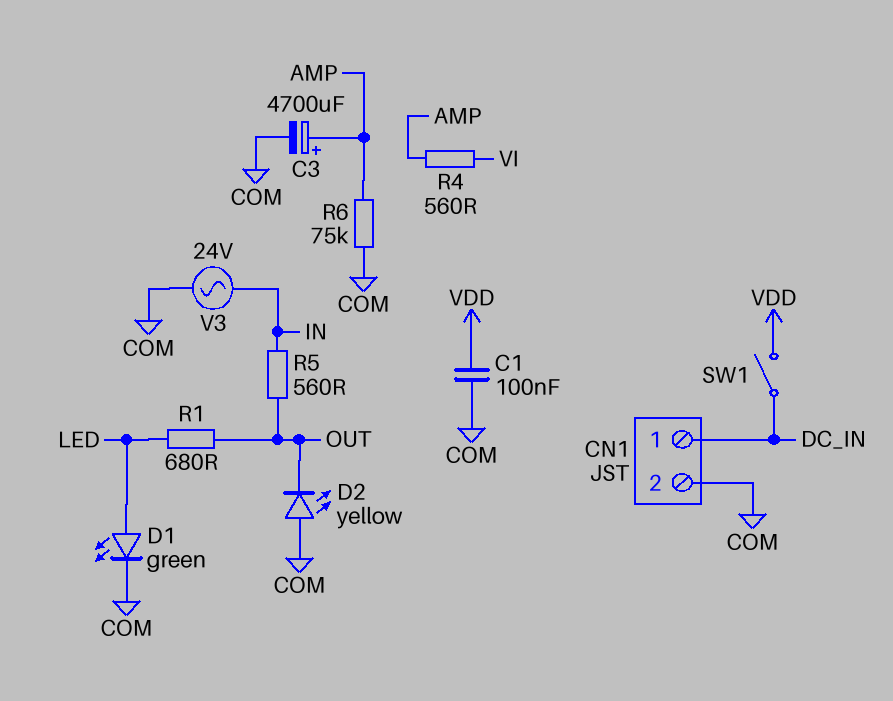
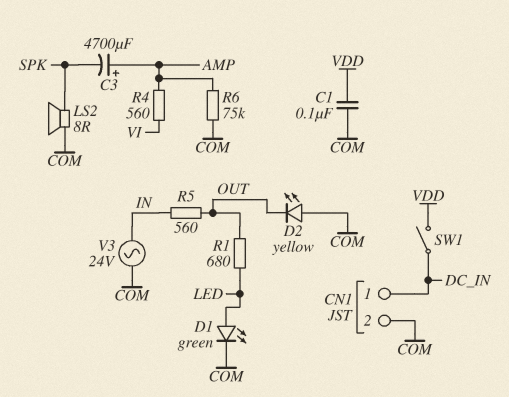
C3: 4700uF (plus AMP, minus COM) -> 4700uF (plus AMP, minus SPK)
LS2: none -> speaker 8R (COM, SPK)

